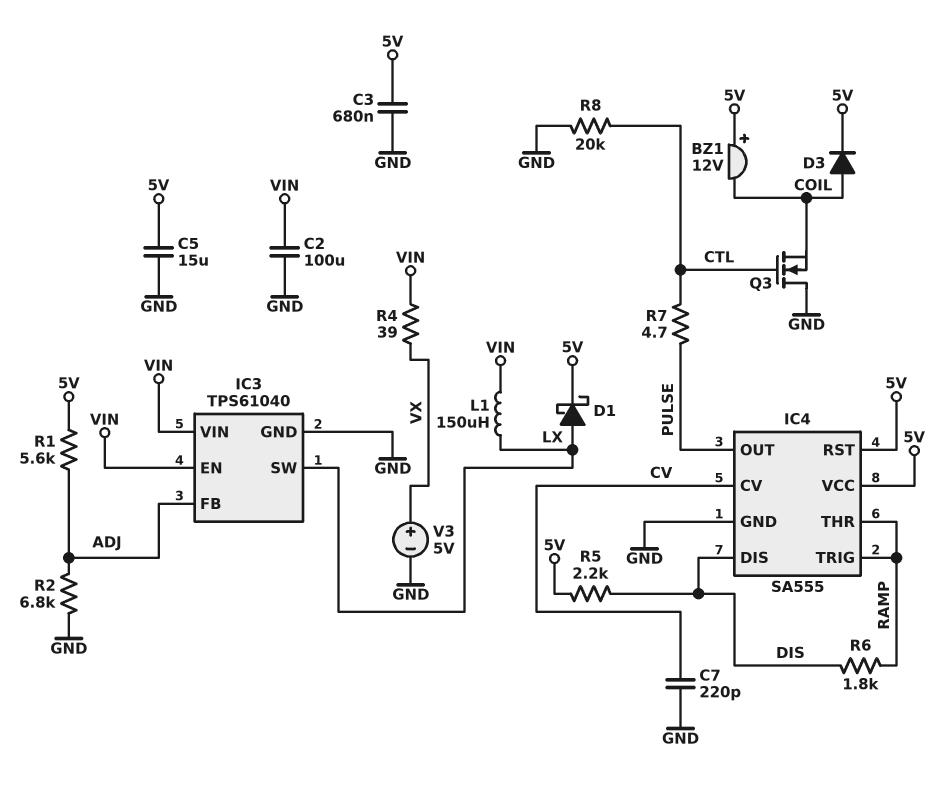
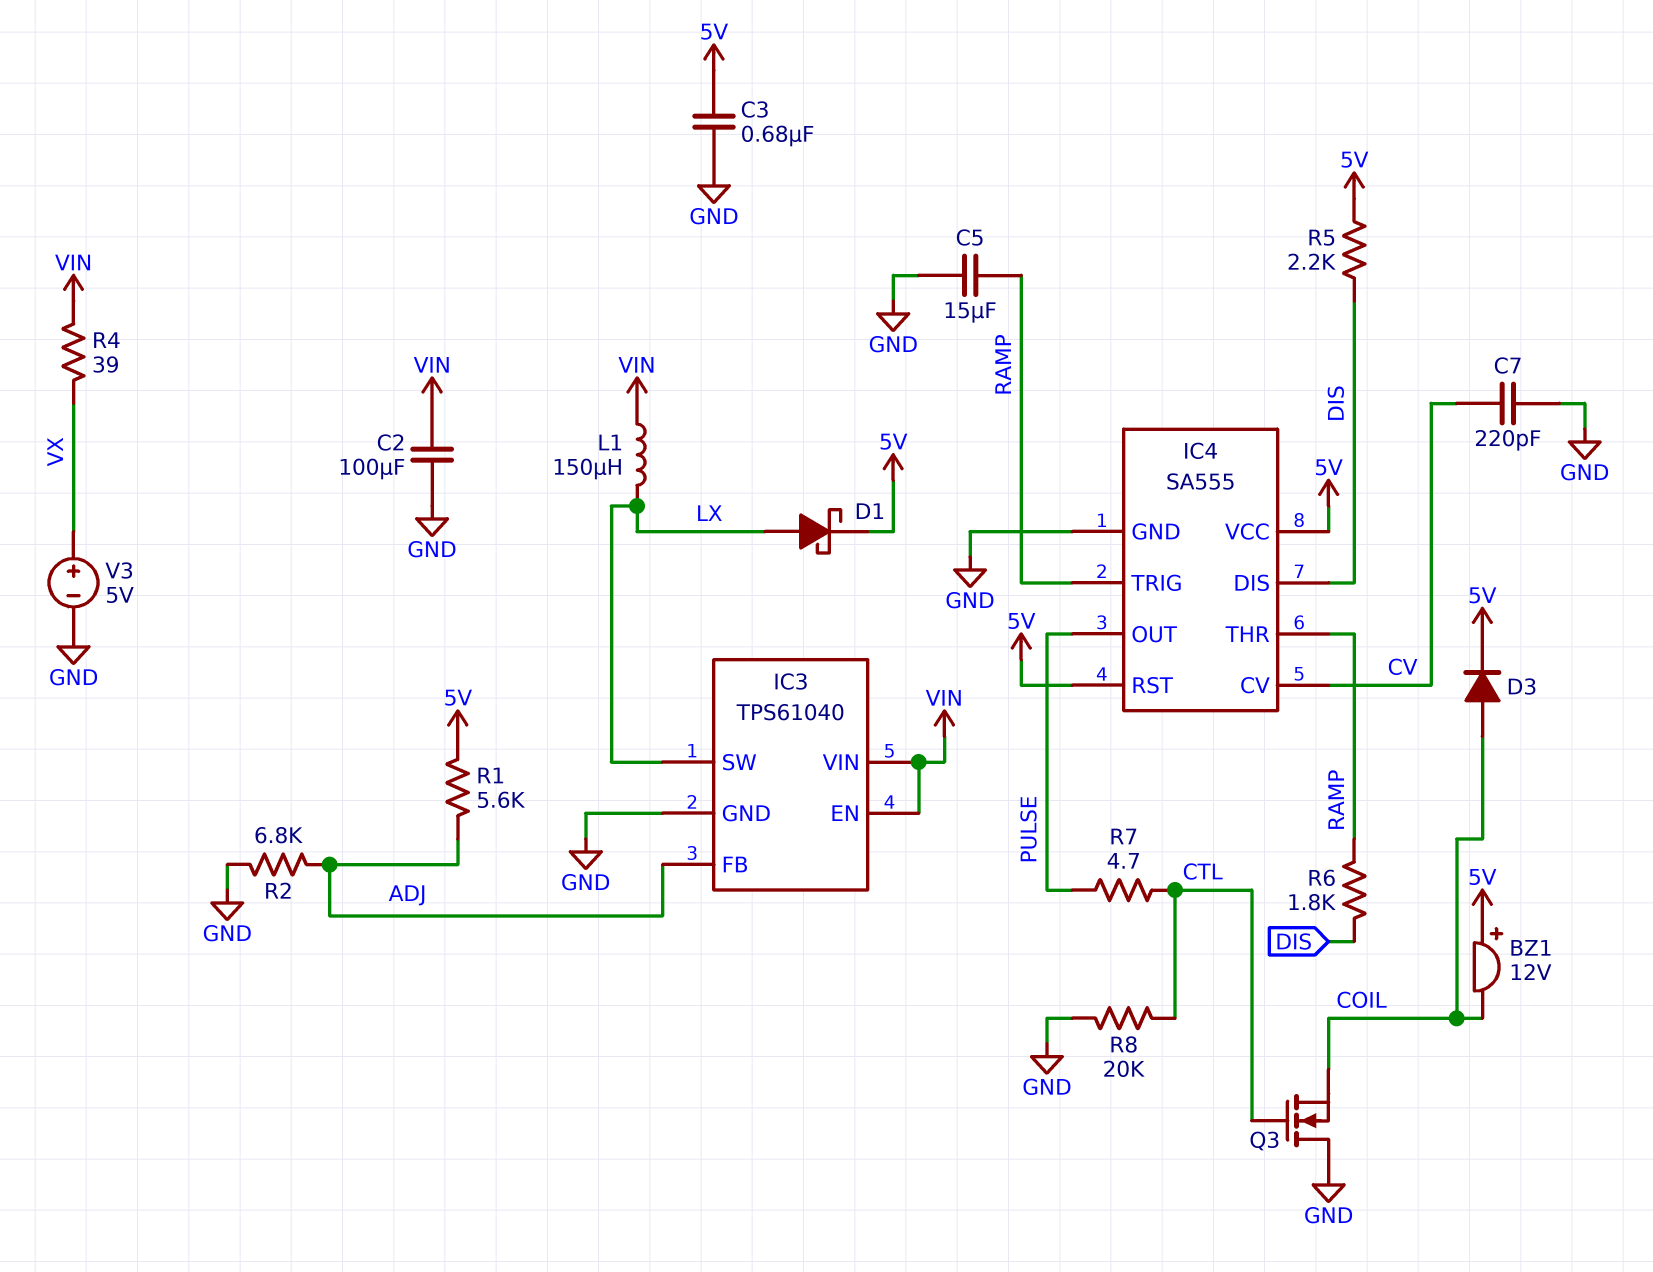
C5: 15uF (5V, GND) -> 15uF (GND, RAMP)

